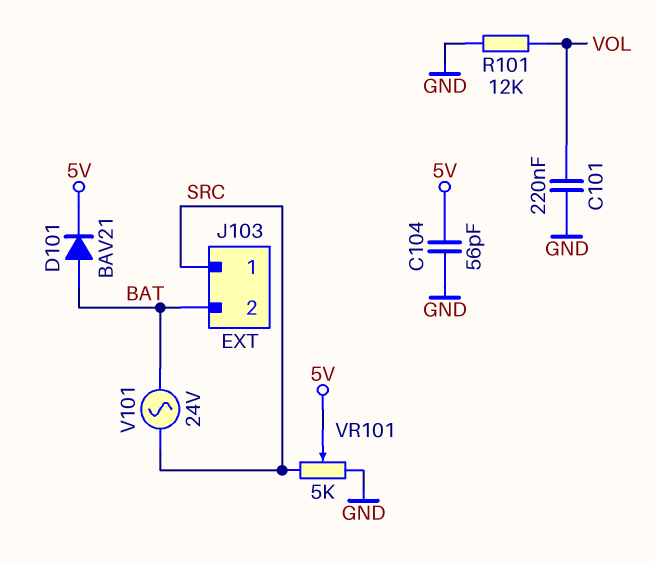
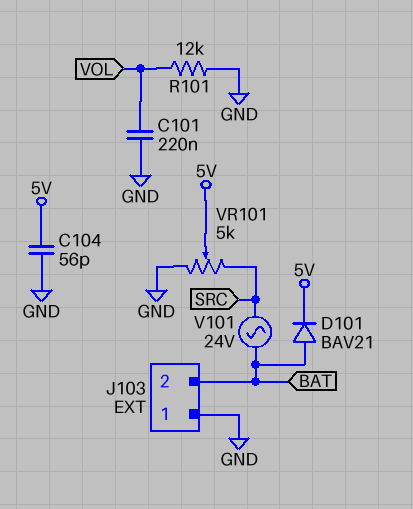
J103 pin 1: SRC -> GND

